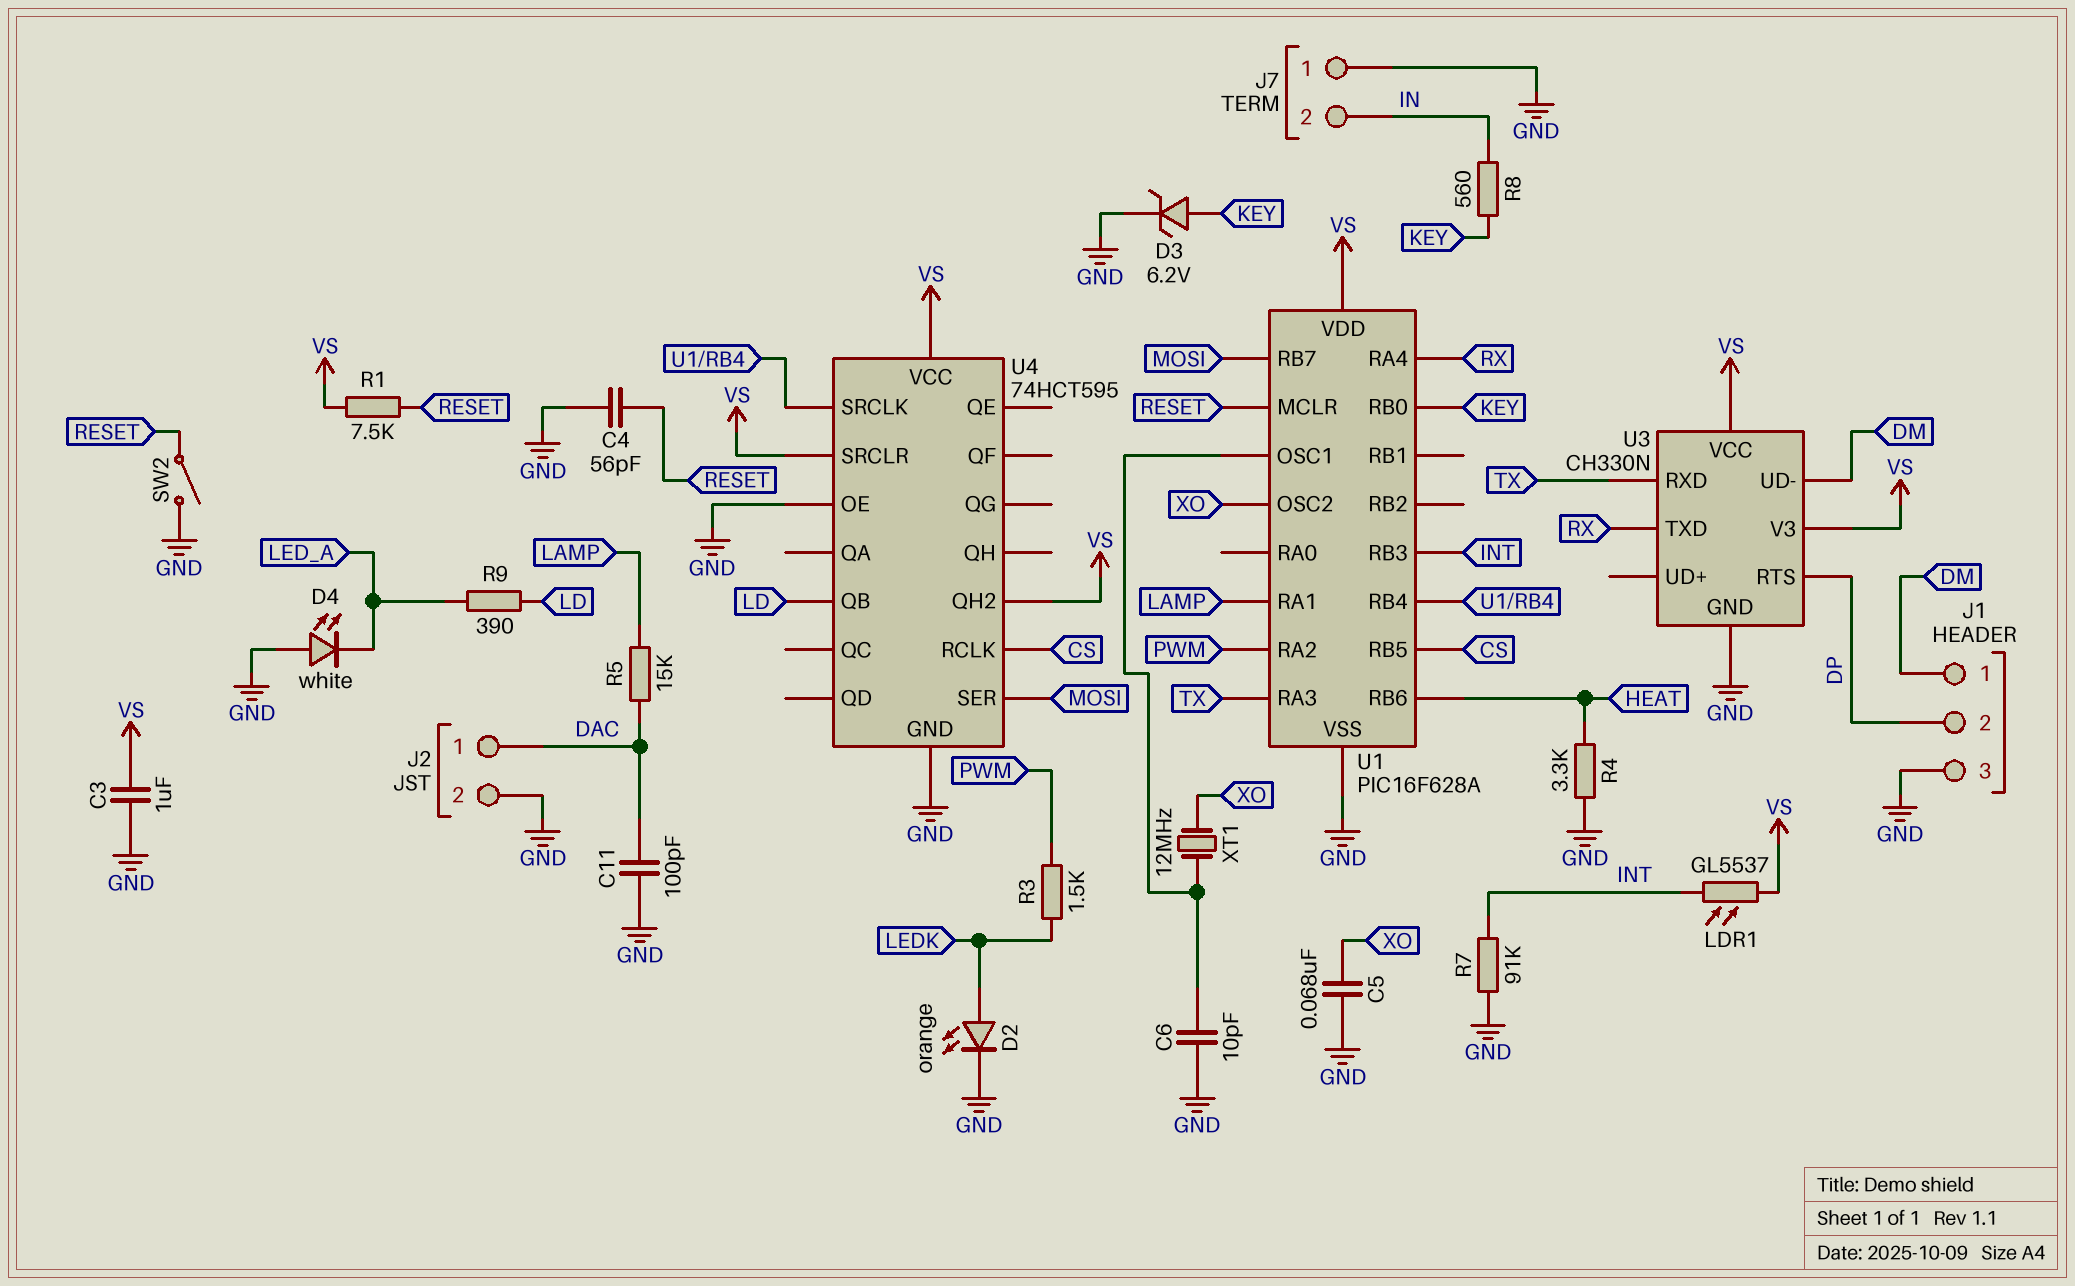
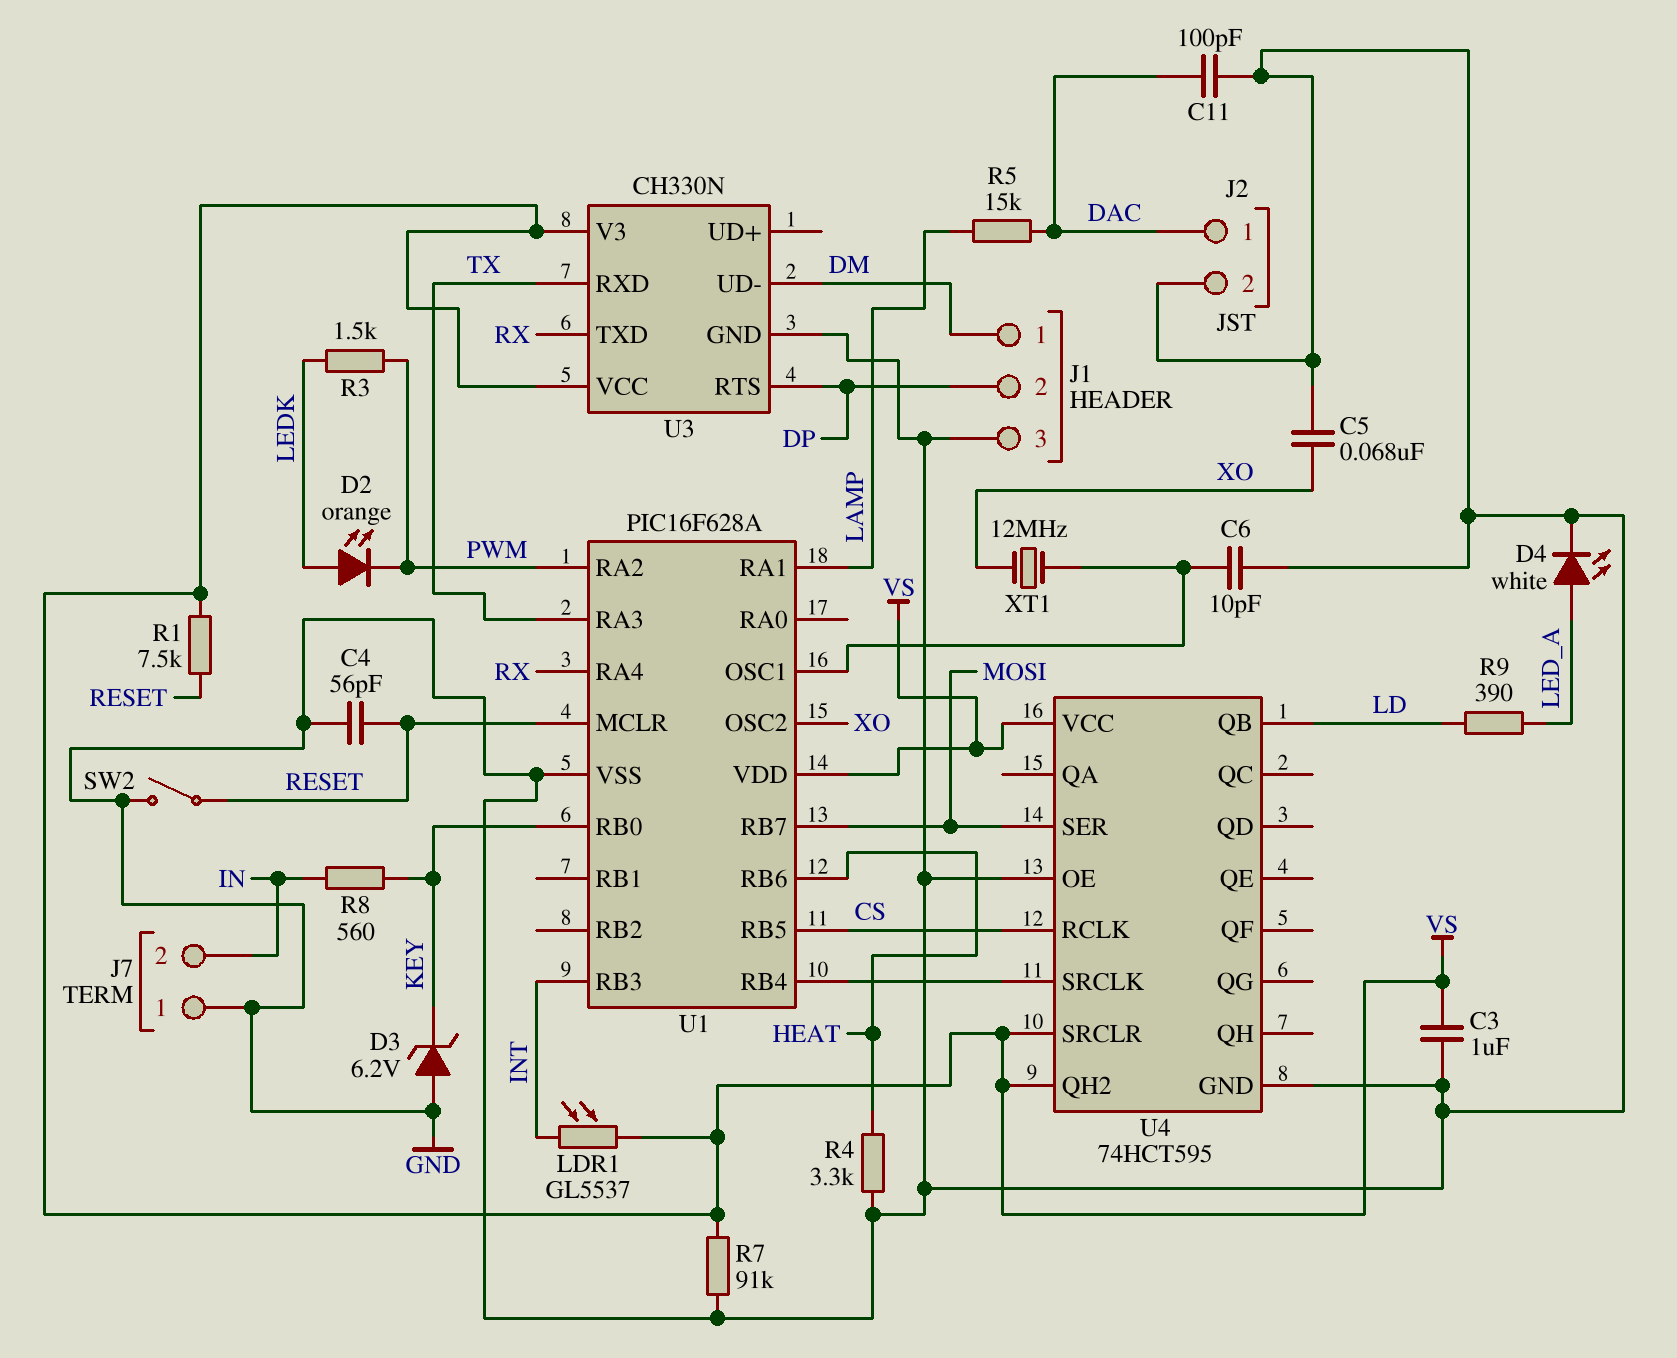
D2: LED orange (A LEDK, K GND) -> LED orange (A LEDK, K PWM)
D3: zener 6.2V (A KEY, K GND) -> zener 6.2V (A GND, K KEY)
D4: LED white (A GND, K LED_A) -> LED white (A LED_A, K GND)
R7: 91k (GND, INT) -> 91k (GND, VS)

